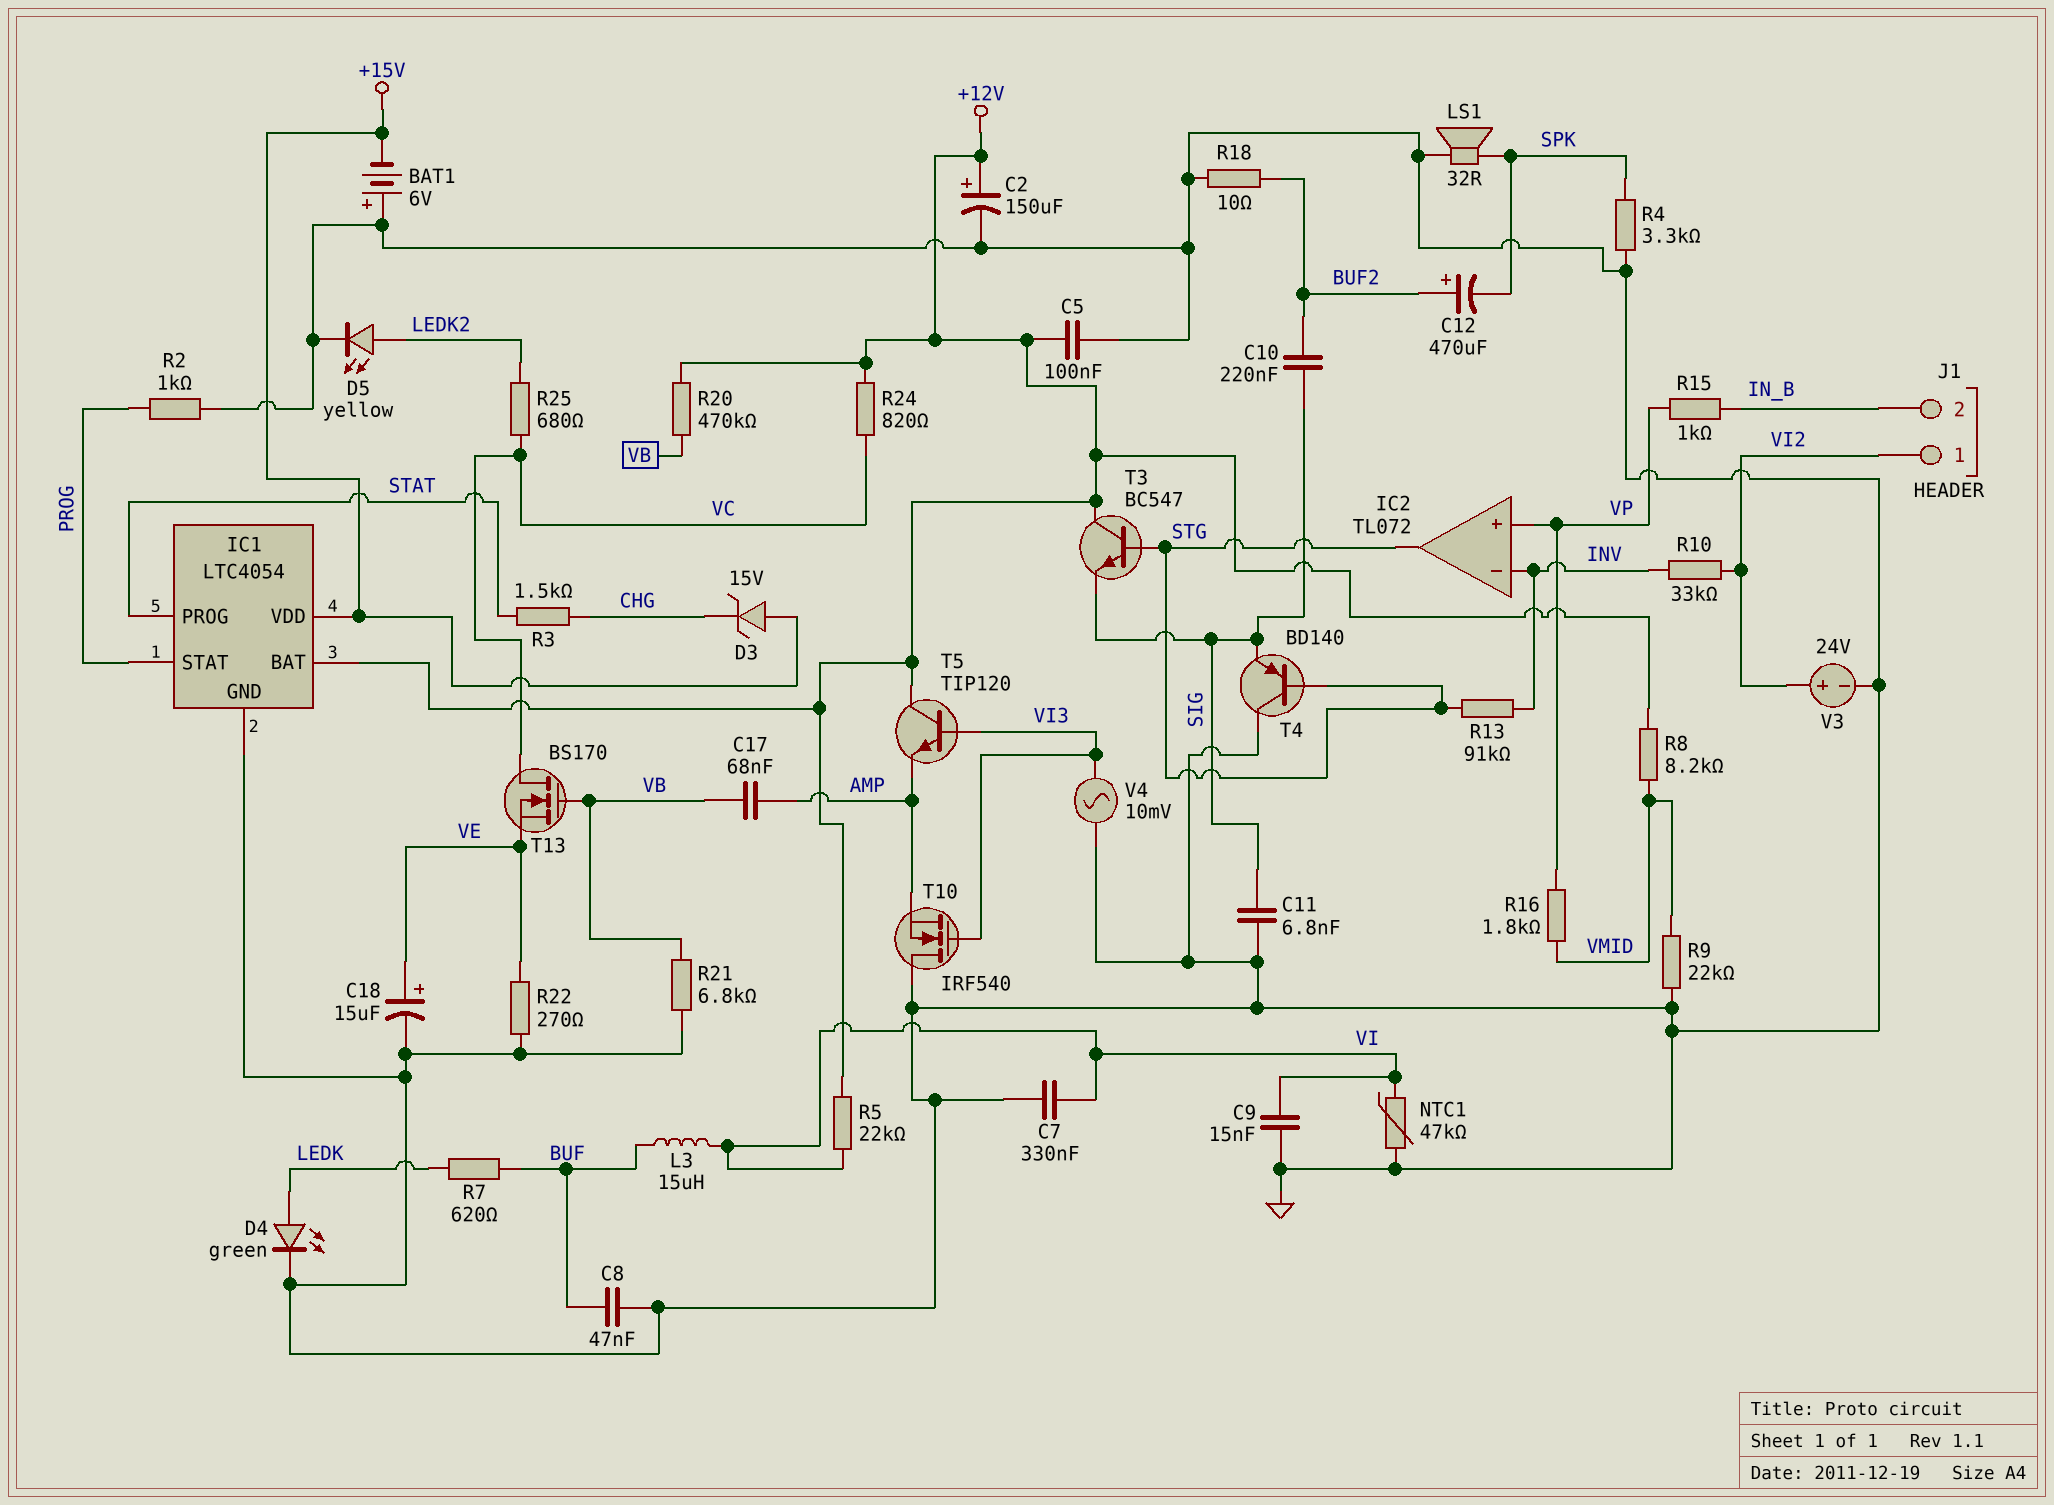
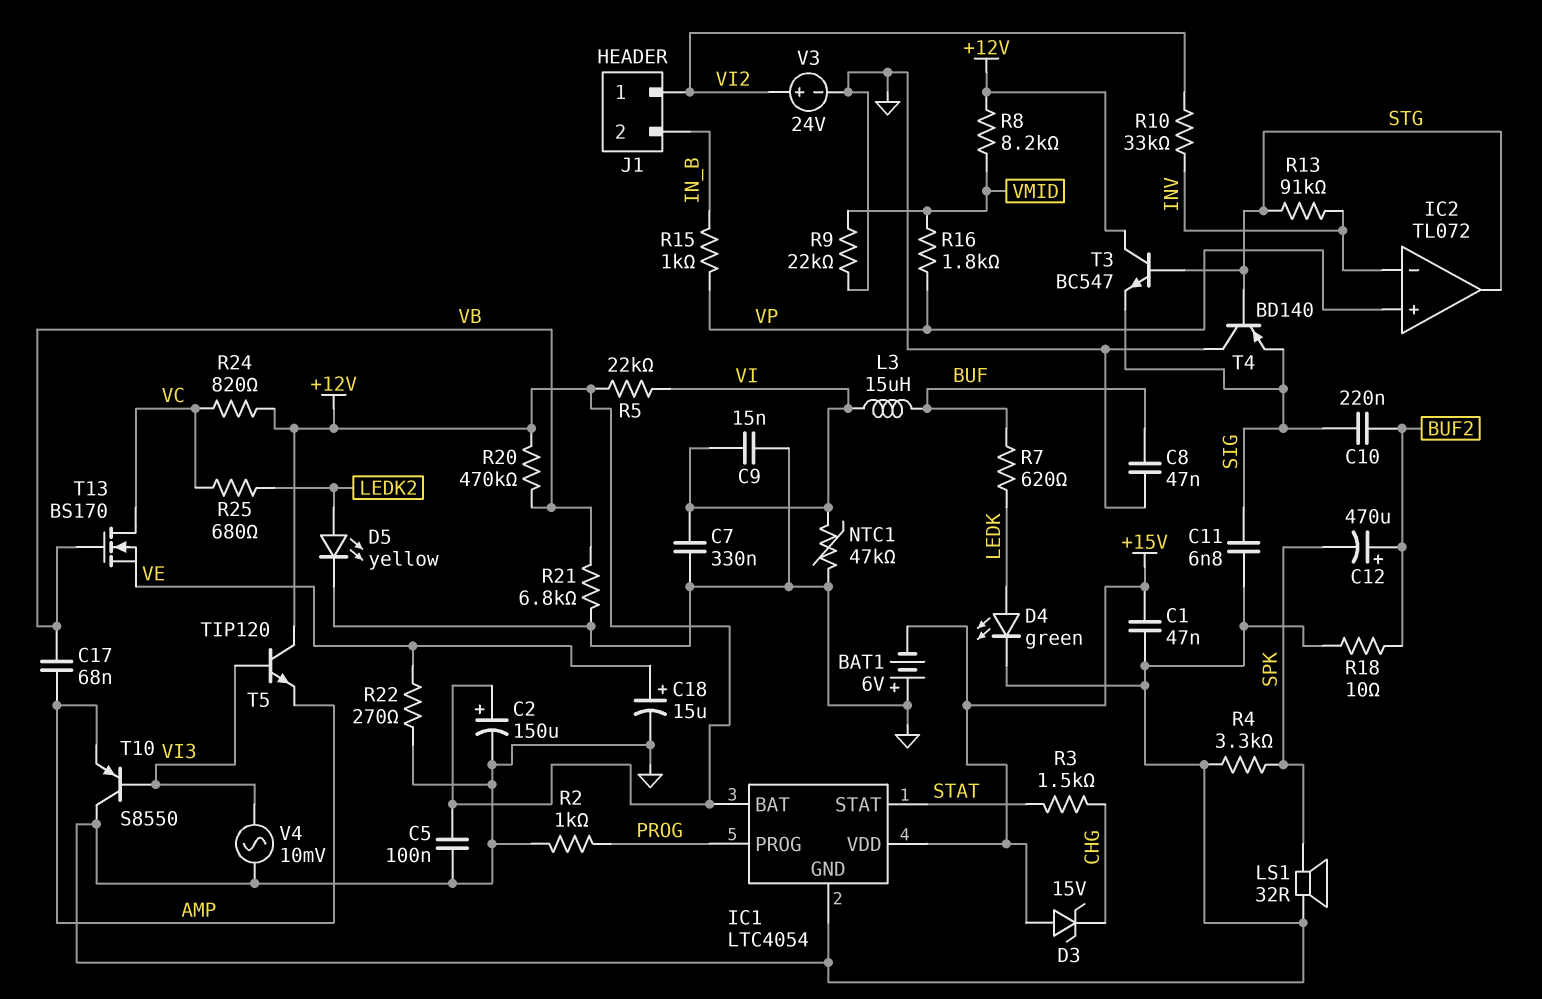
C1: none -> 47nF (+15V, GND)
IC1 pin PROG: STAT -> PROG
IC1 pin STAT: PROG -> STAT
T10: NMOS IRF540 (G VI3, D GND, S AMP) -> PNP S8550 (B VI3, C GND, E AMP)

